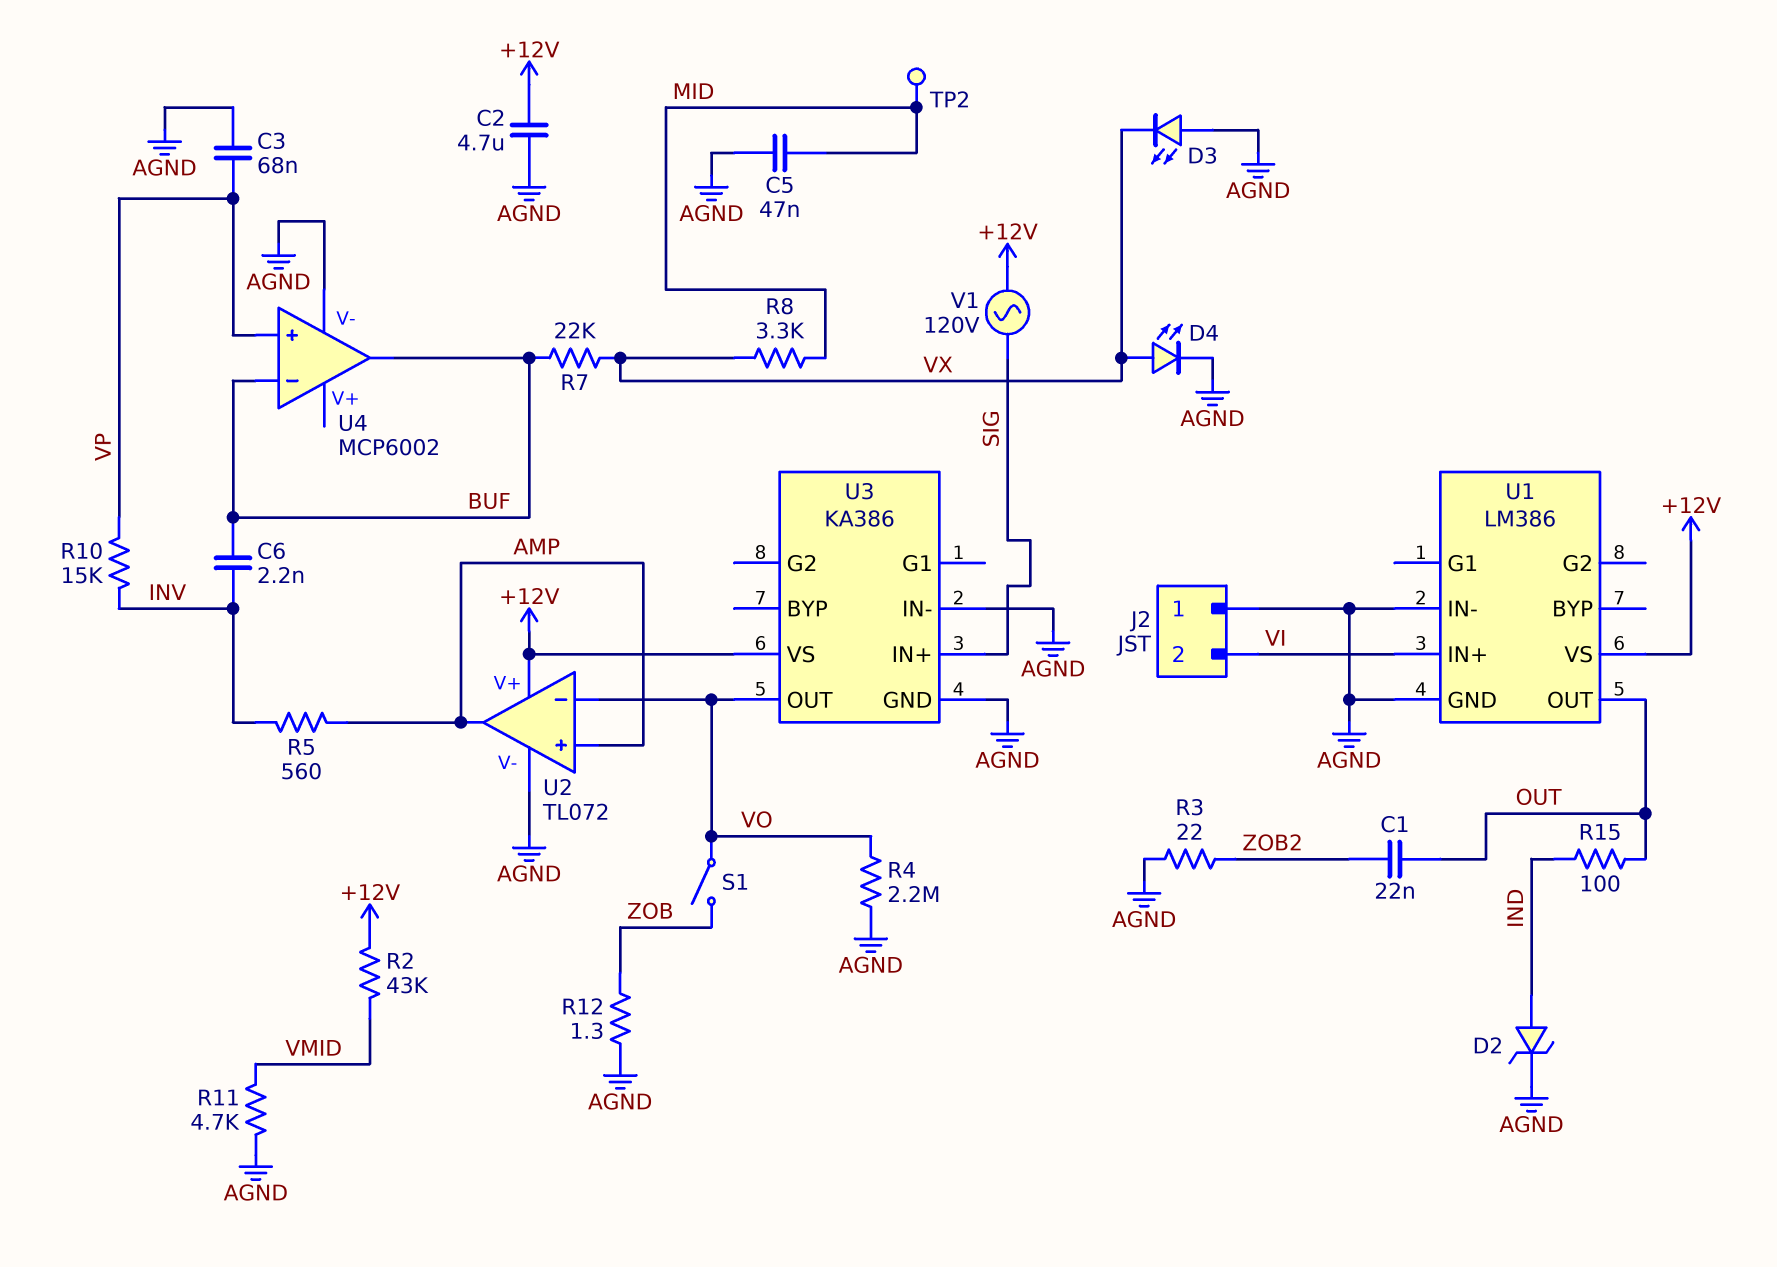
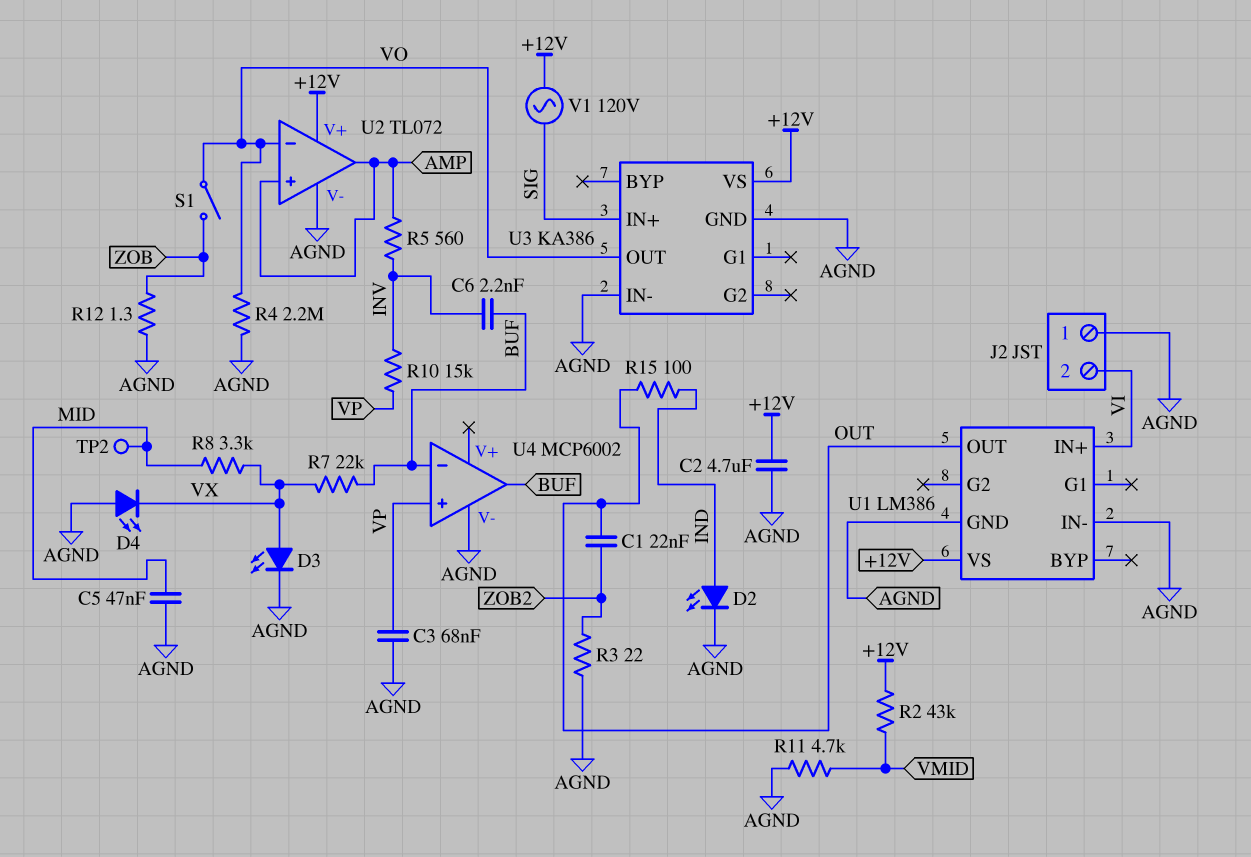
D2: zener (A IND, K AGND) -> LED (A IND, K AGND)
D3: LED (A AGND, K VX) -> LED (A VX, K AGND)
D4: LED (A VX, K AGND) -> LED (A AGND, K VX)

